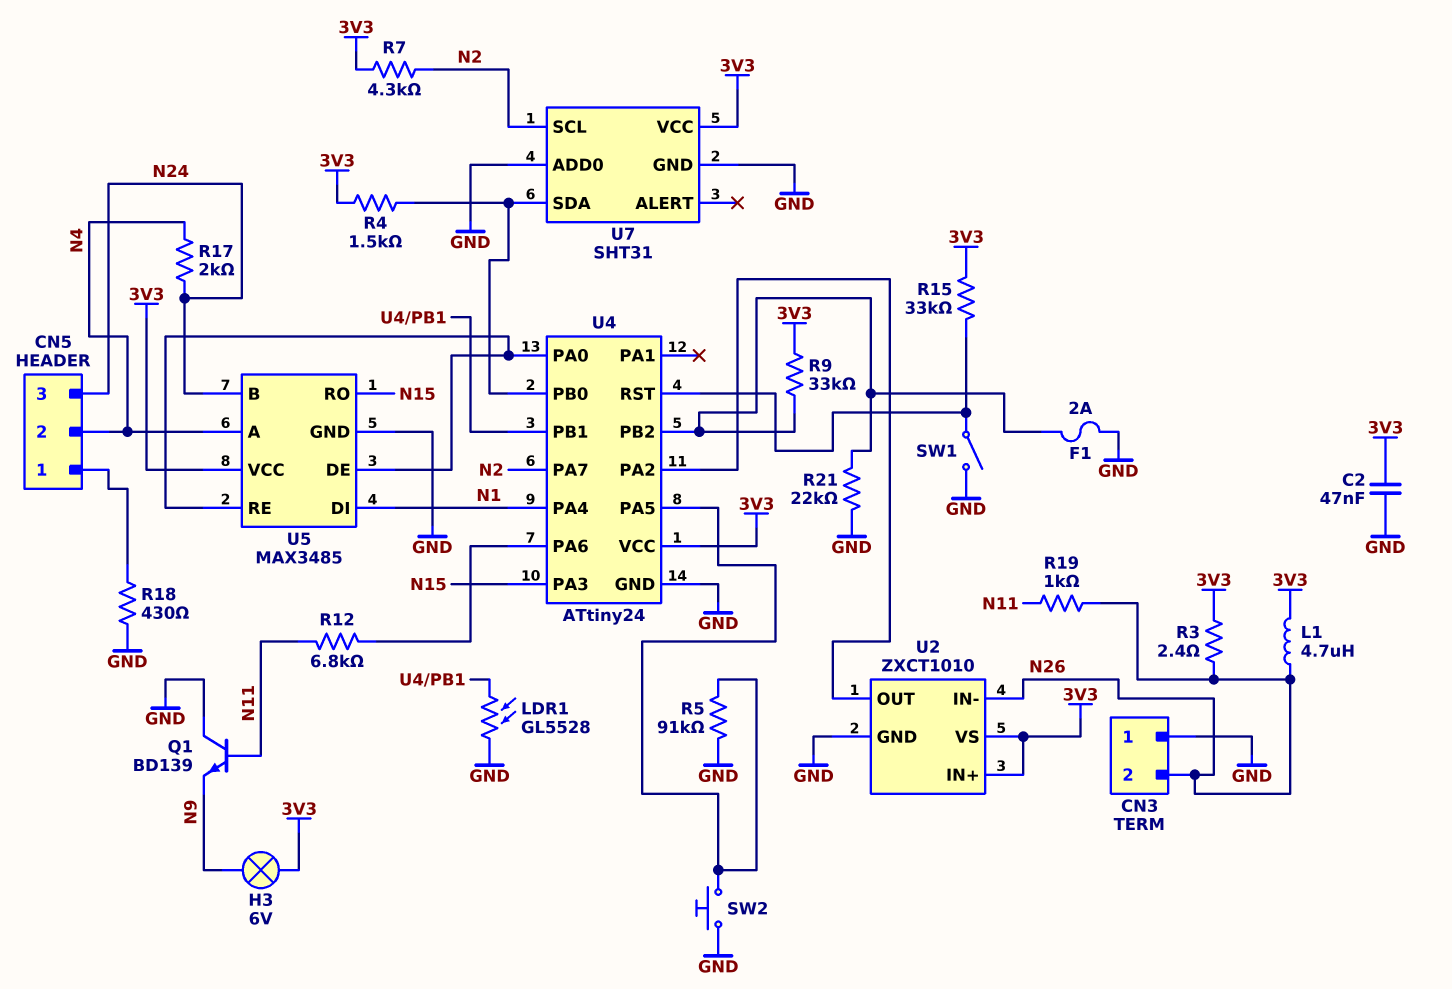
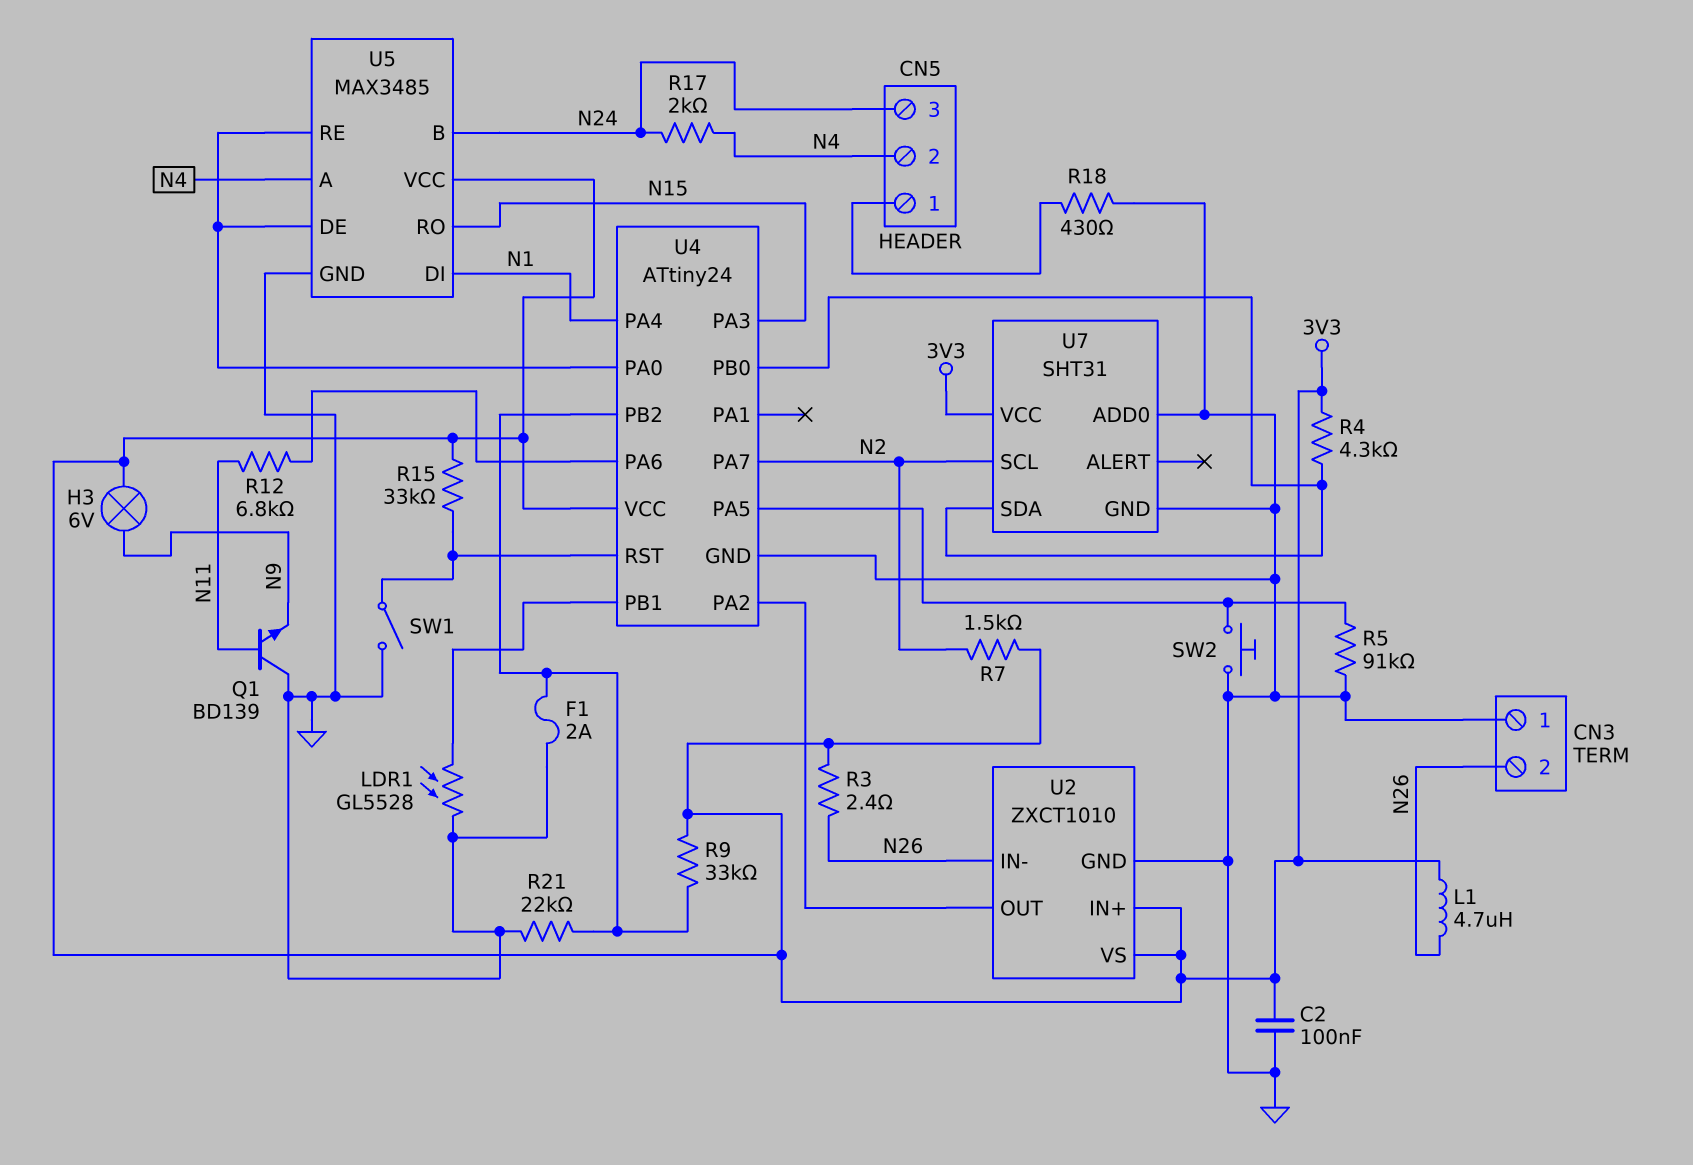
C2: 47nF (3V3, GND) -> 100nF (3V3, GND)
R4: 1.5k (3V3, U4/PB0) -> 4.3k (3V3, U4/PB0)
R7: 4.3k (3V3, N2) -> 1.5k (3V3, N2)
R19: 1k (N11, N26) -> none

